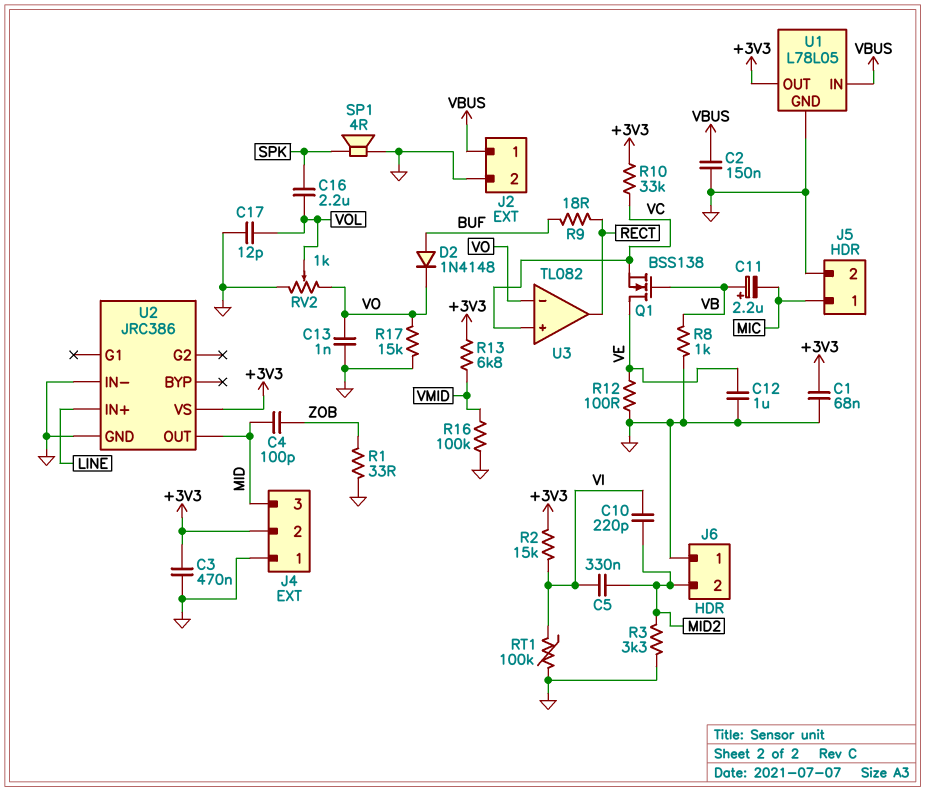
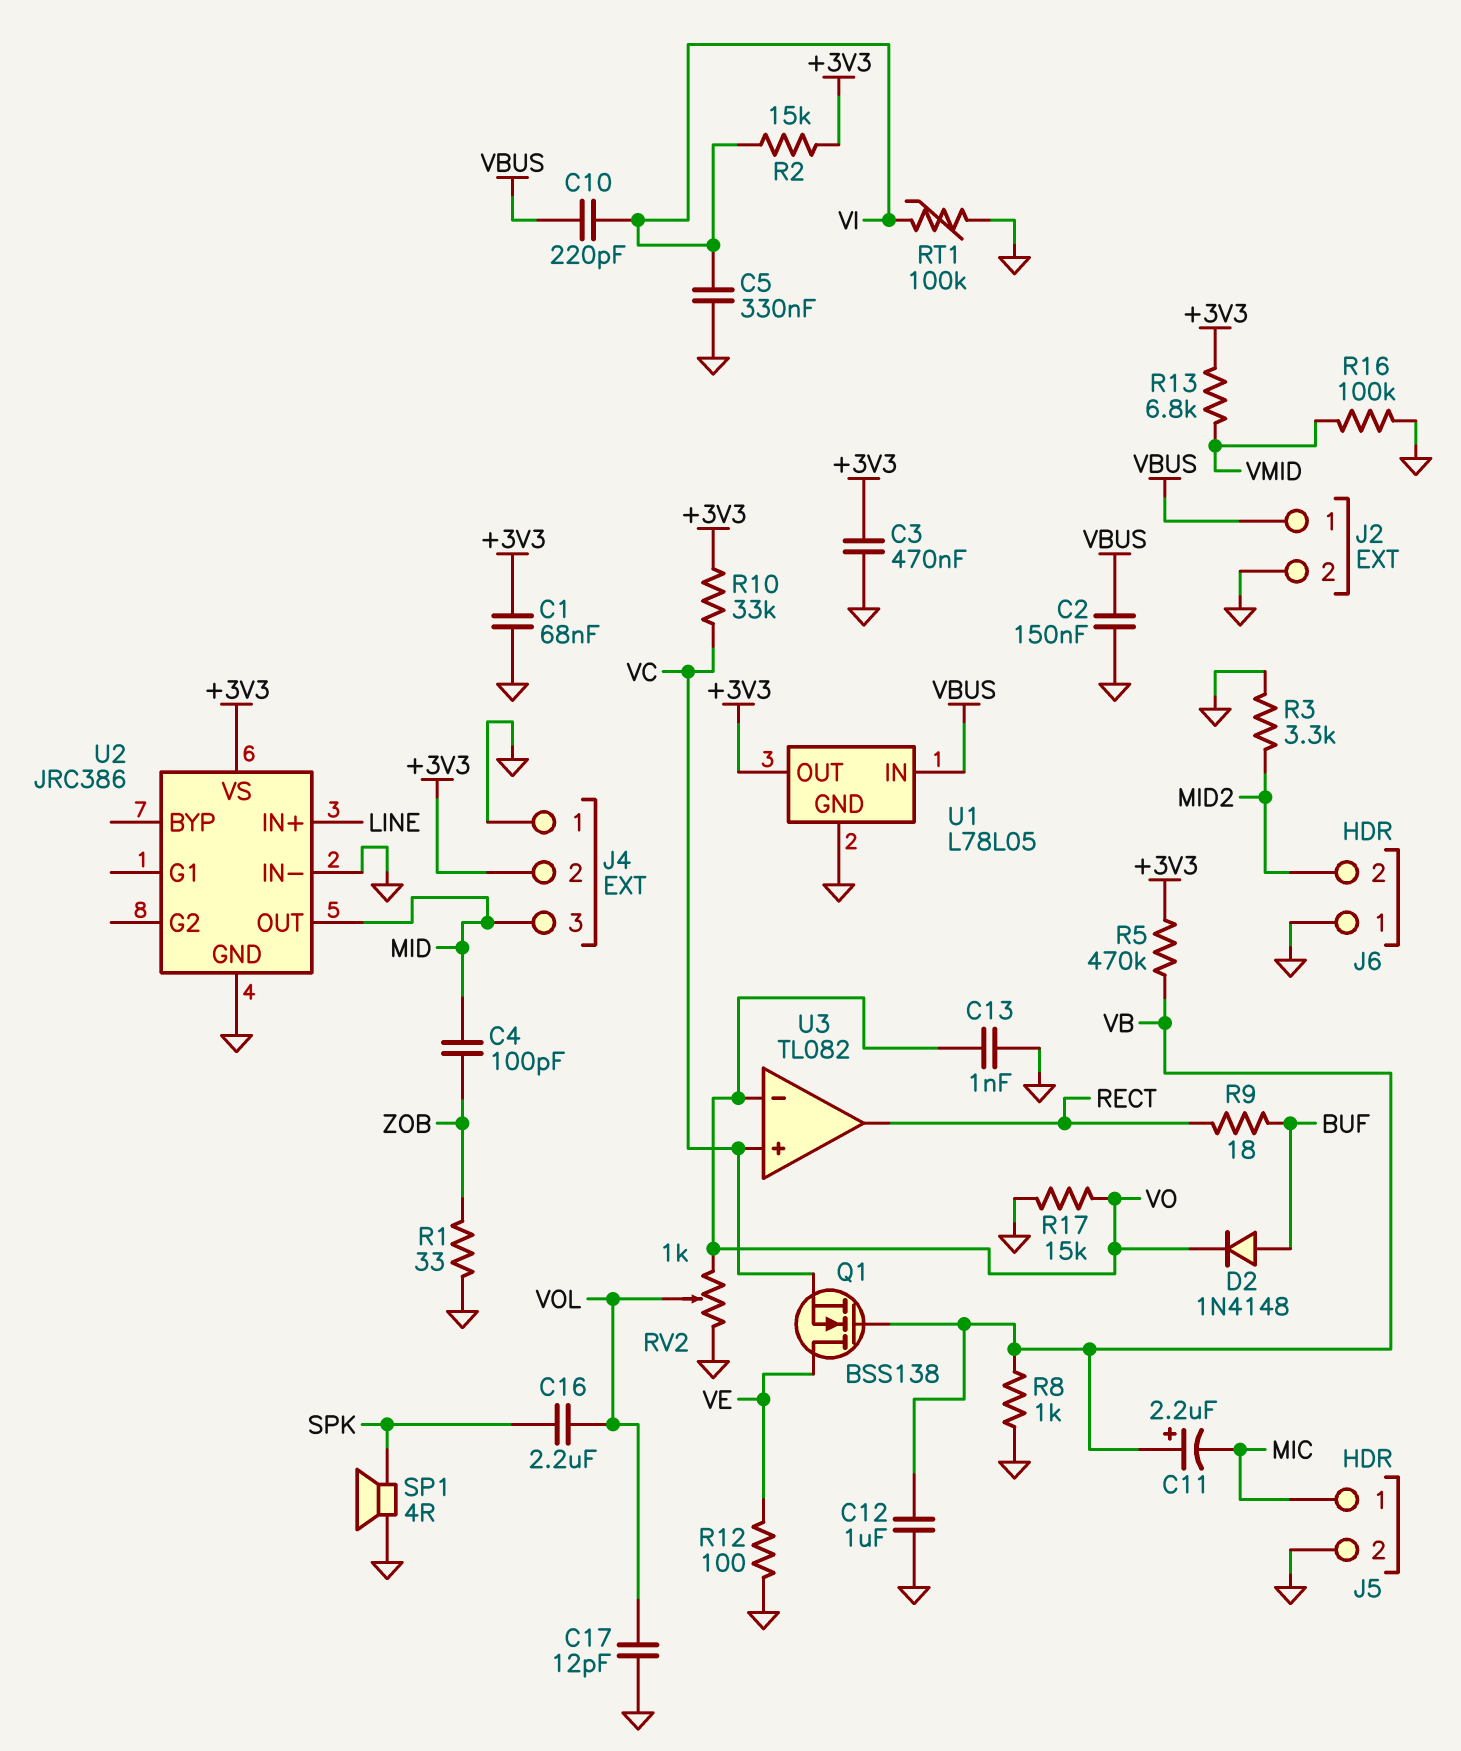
C5: 330nF (MID2, VI) -> 330nF (GND, VI)
C10: 220pF (MID2, VI) -> 220pF (VBUS, VI)
C12: 1uF (GND, VE) -> 1uF (GND, VB)
R5: none -> 470k (+3V3, VB)

